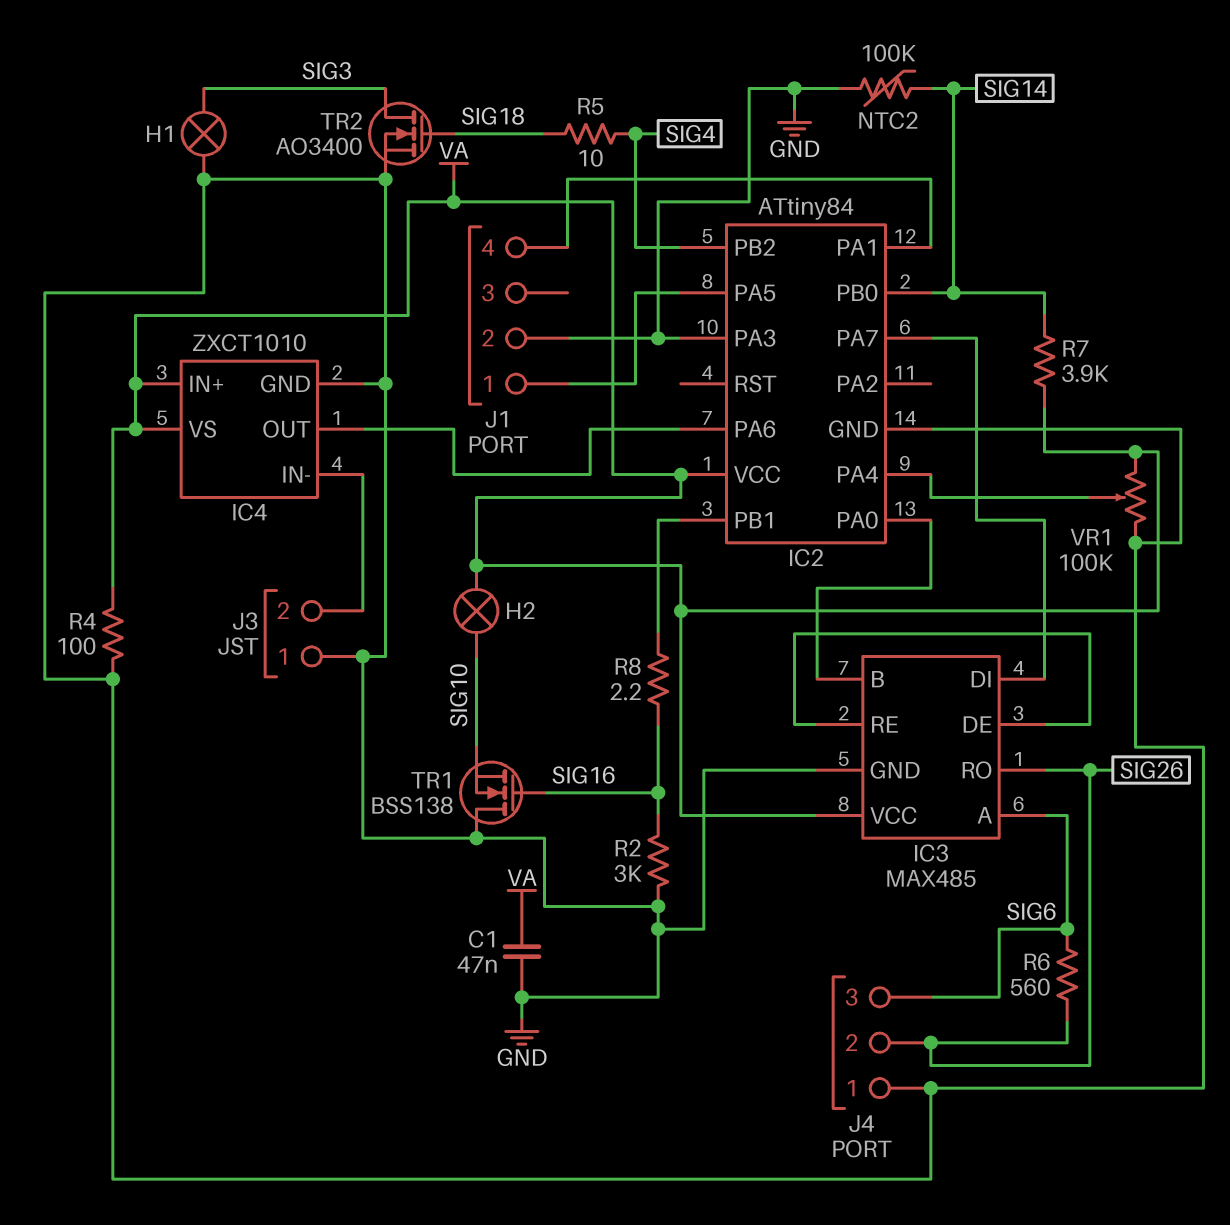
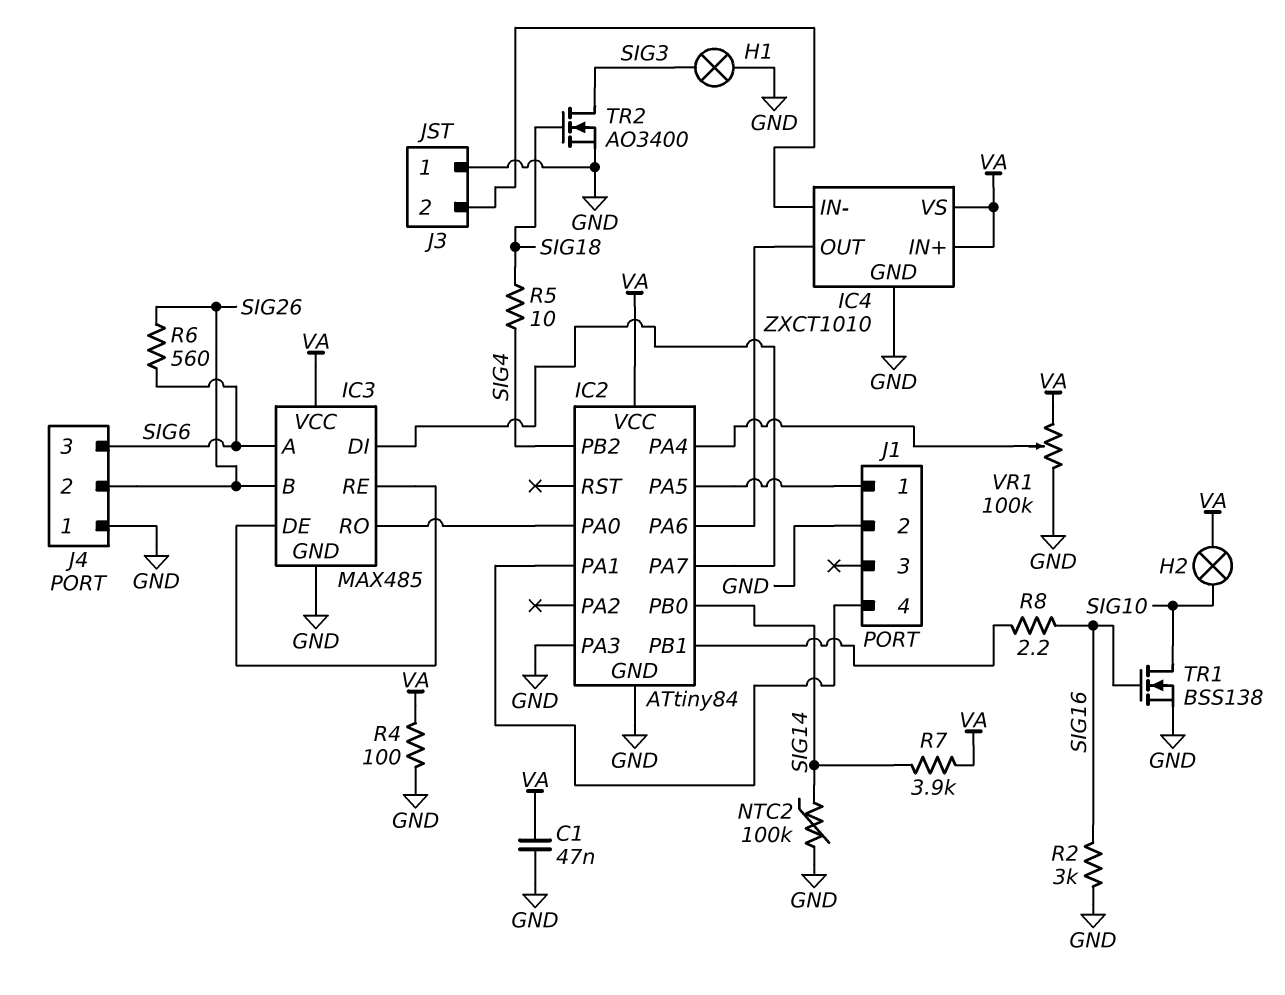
IC3 pin B: IC2/PA0 -> SIG26
IC3 pin RO: SIG26 -> IC2/PA0
TR1: NMOS BSS138 (G SIG16, D GND, S SIG10) -> NMOS BSS138 (G SIG16, D SIG10, S GND)

